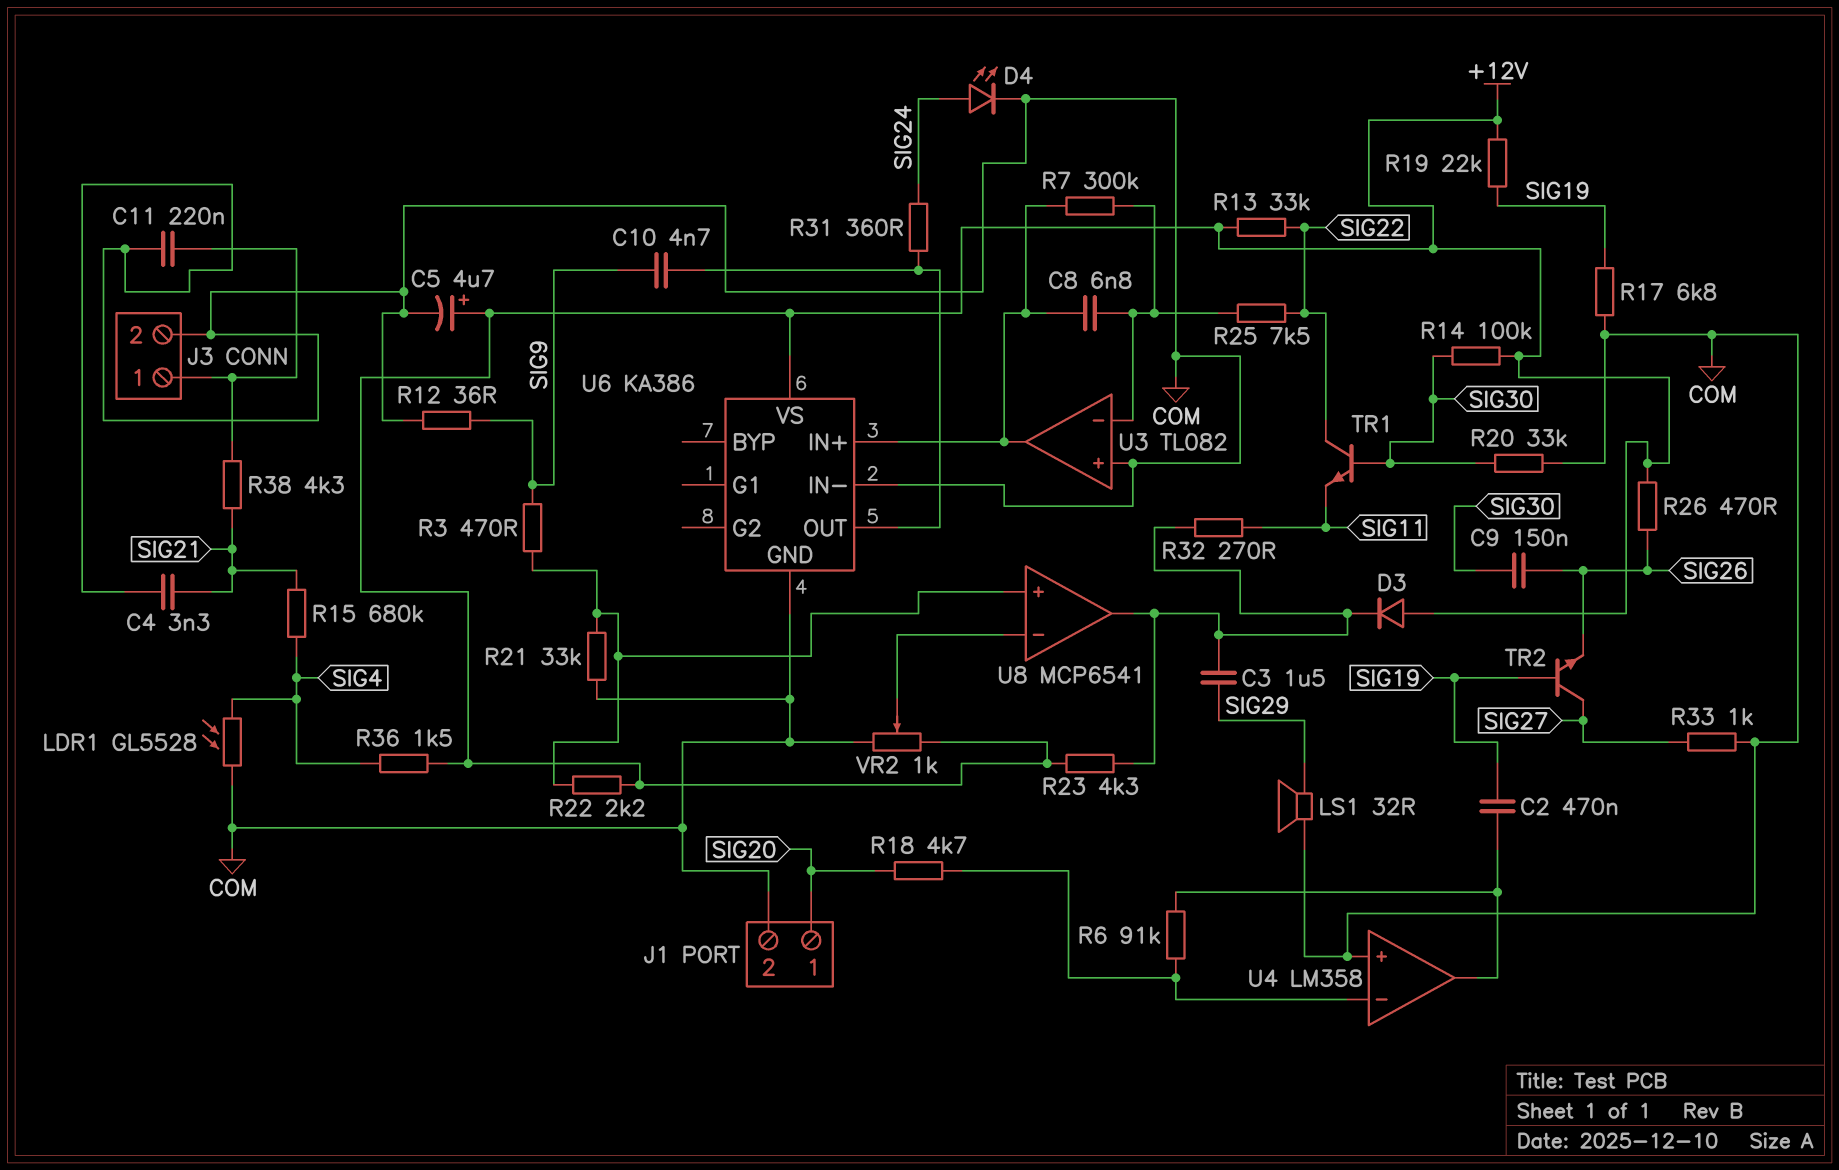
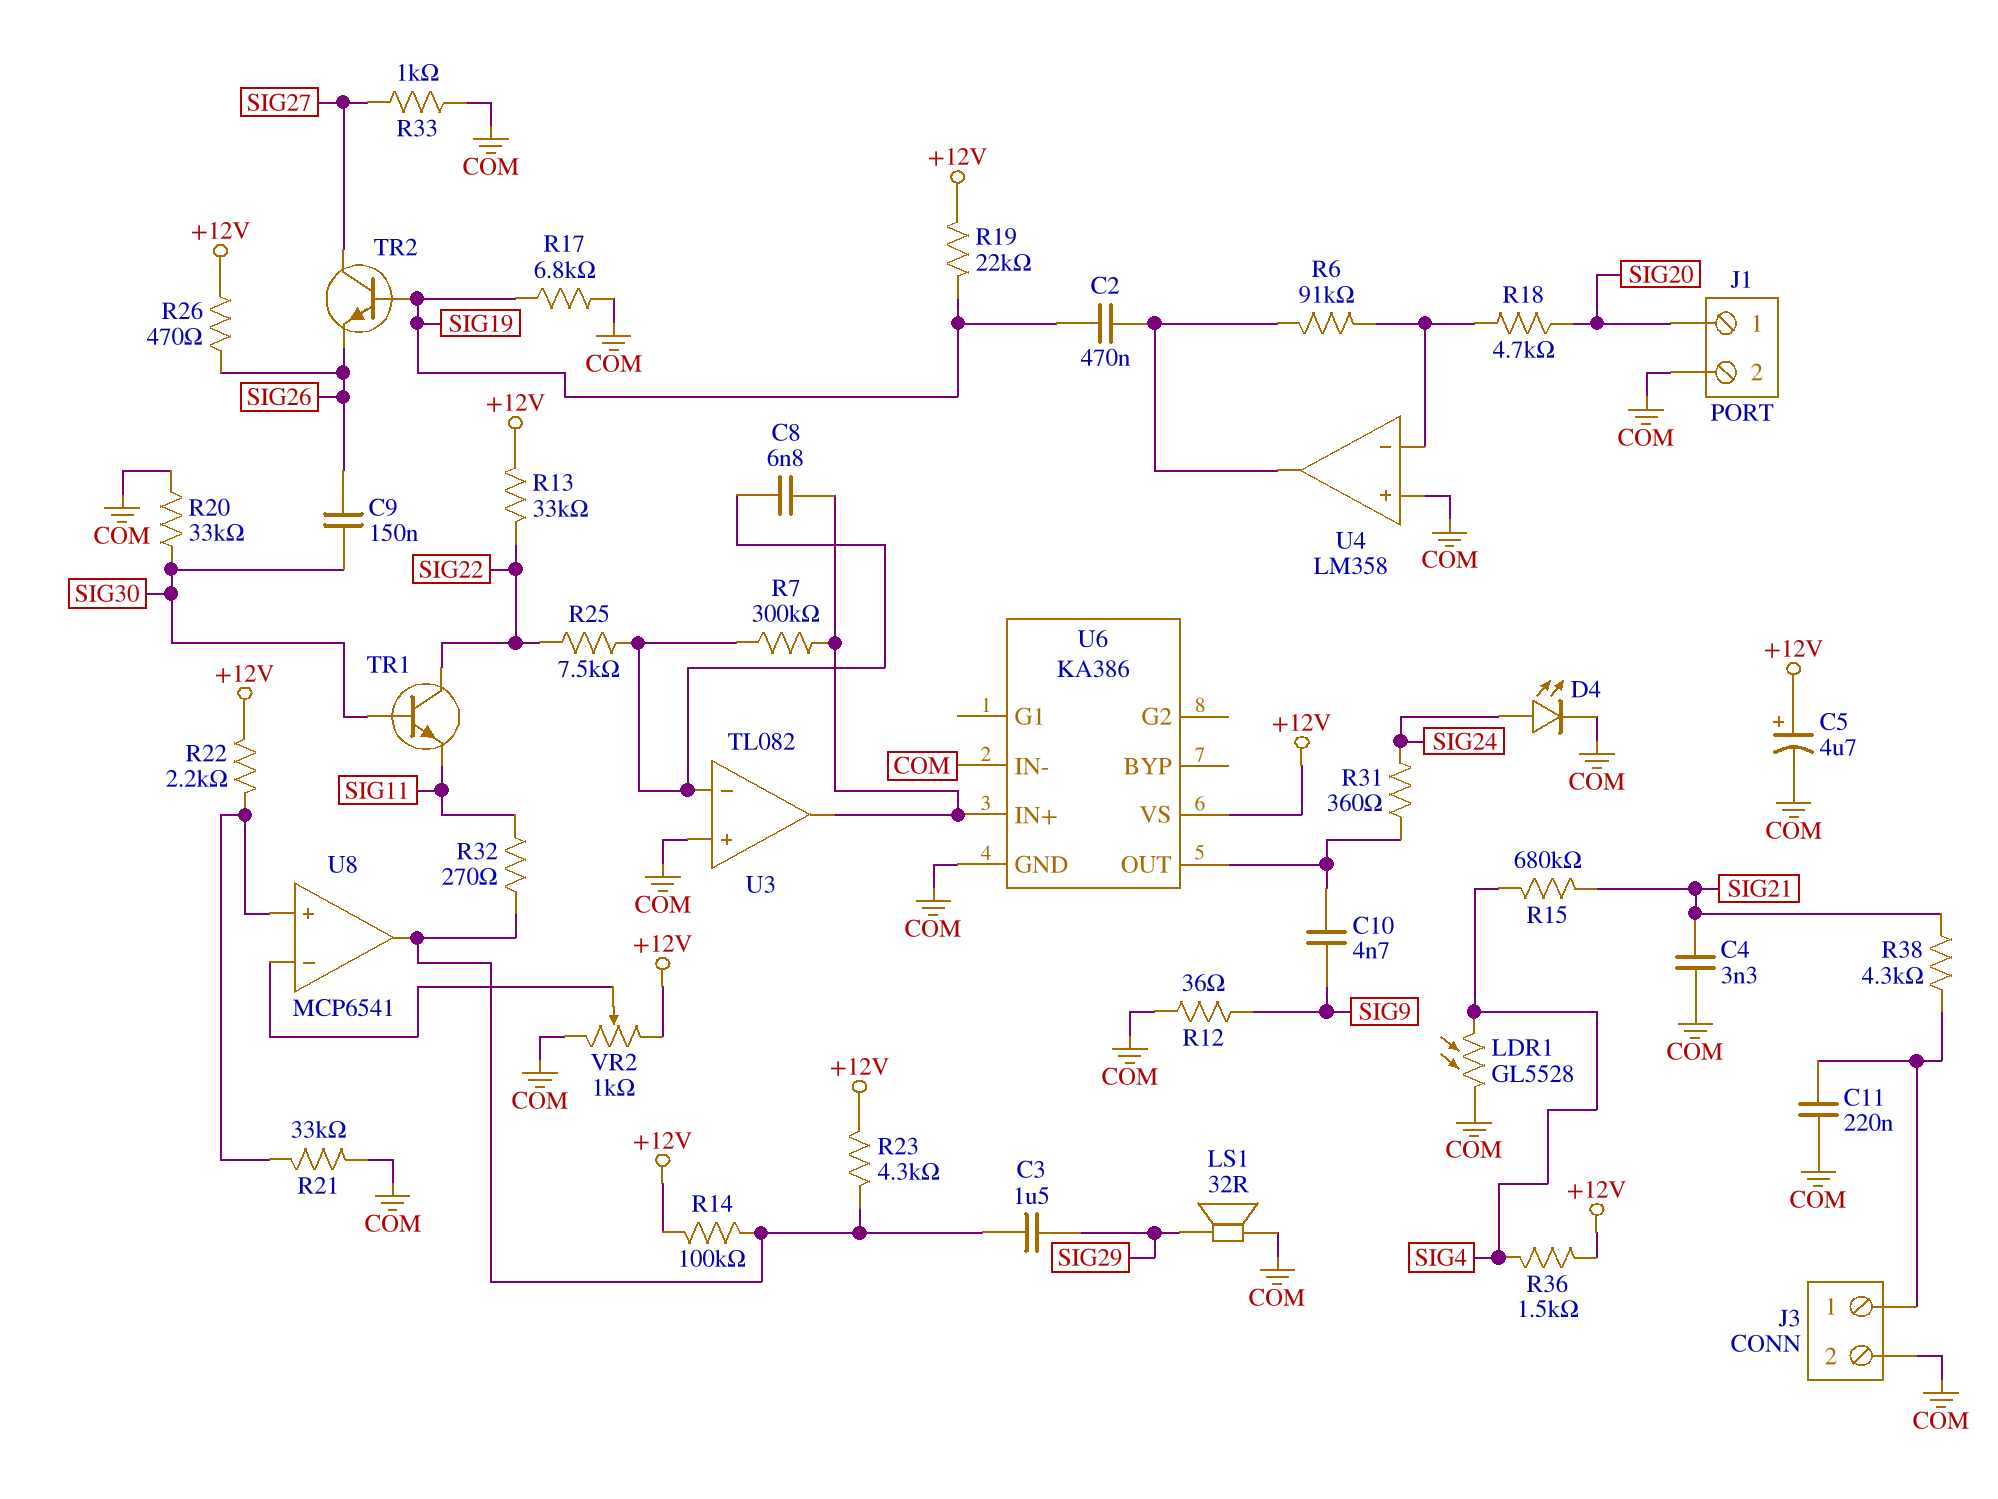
D3: diode (A +12V, K U8/out) -> none
R3: 470 (SIG9, U8/in+) -> none
R14: 100k (+12V, SIG30) -> 100k (+12V, U8/out)

